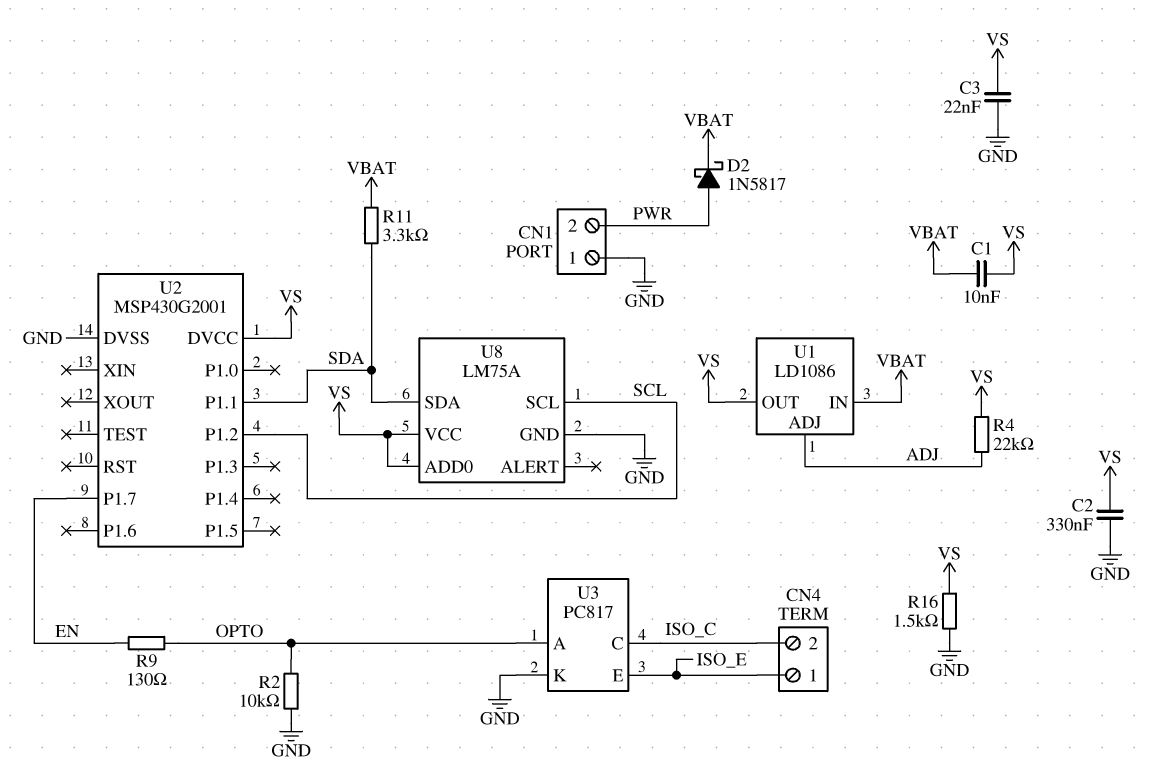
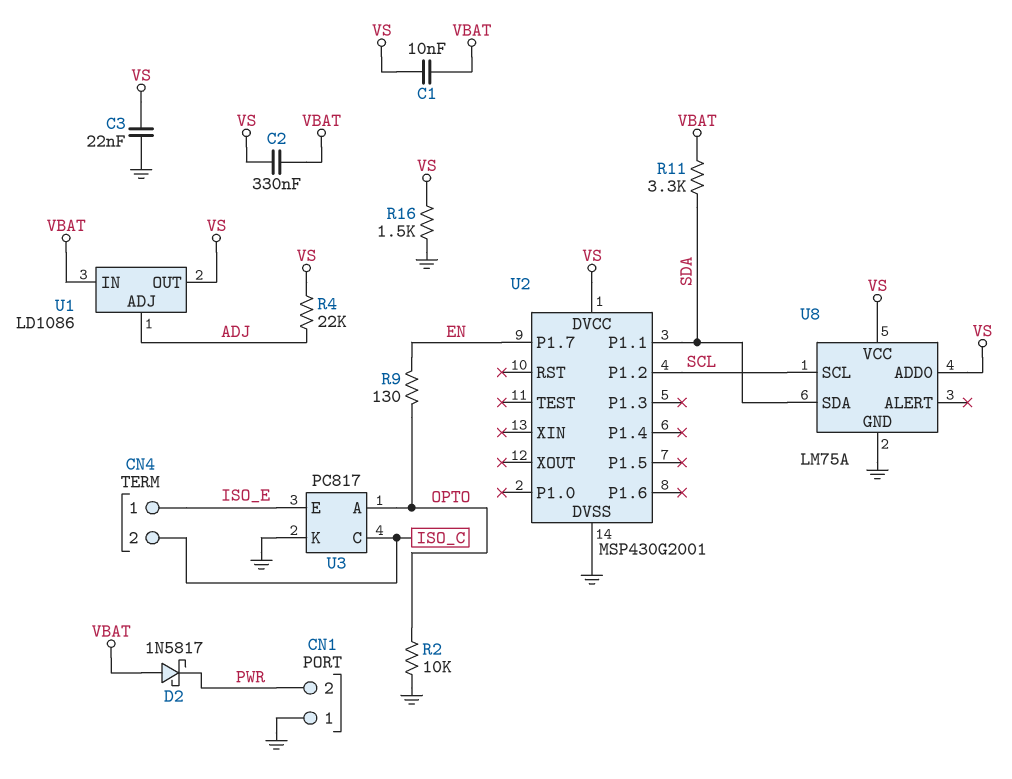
C2: 330nF (GND, VS) -> 330nF (VBAT, VS)
D2: schottky 1N5817 (A PWR, K VBAT) -> schottky 1N5817 (A VBAT, K PWR)

